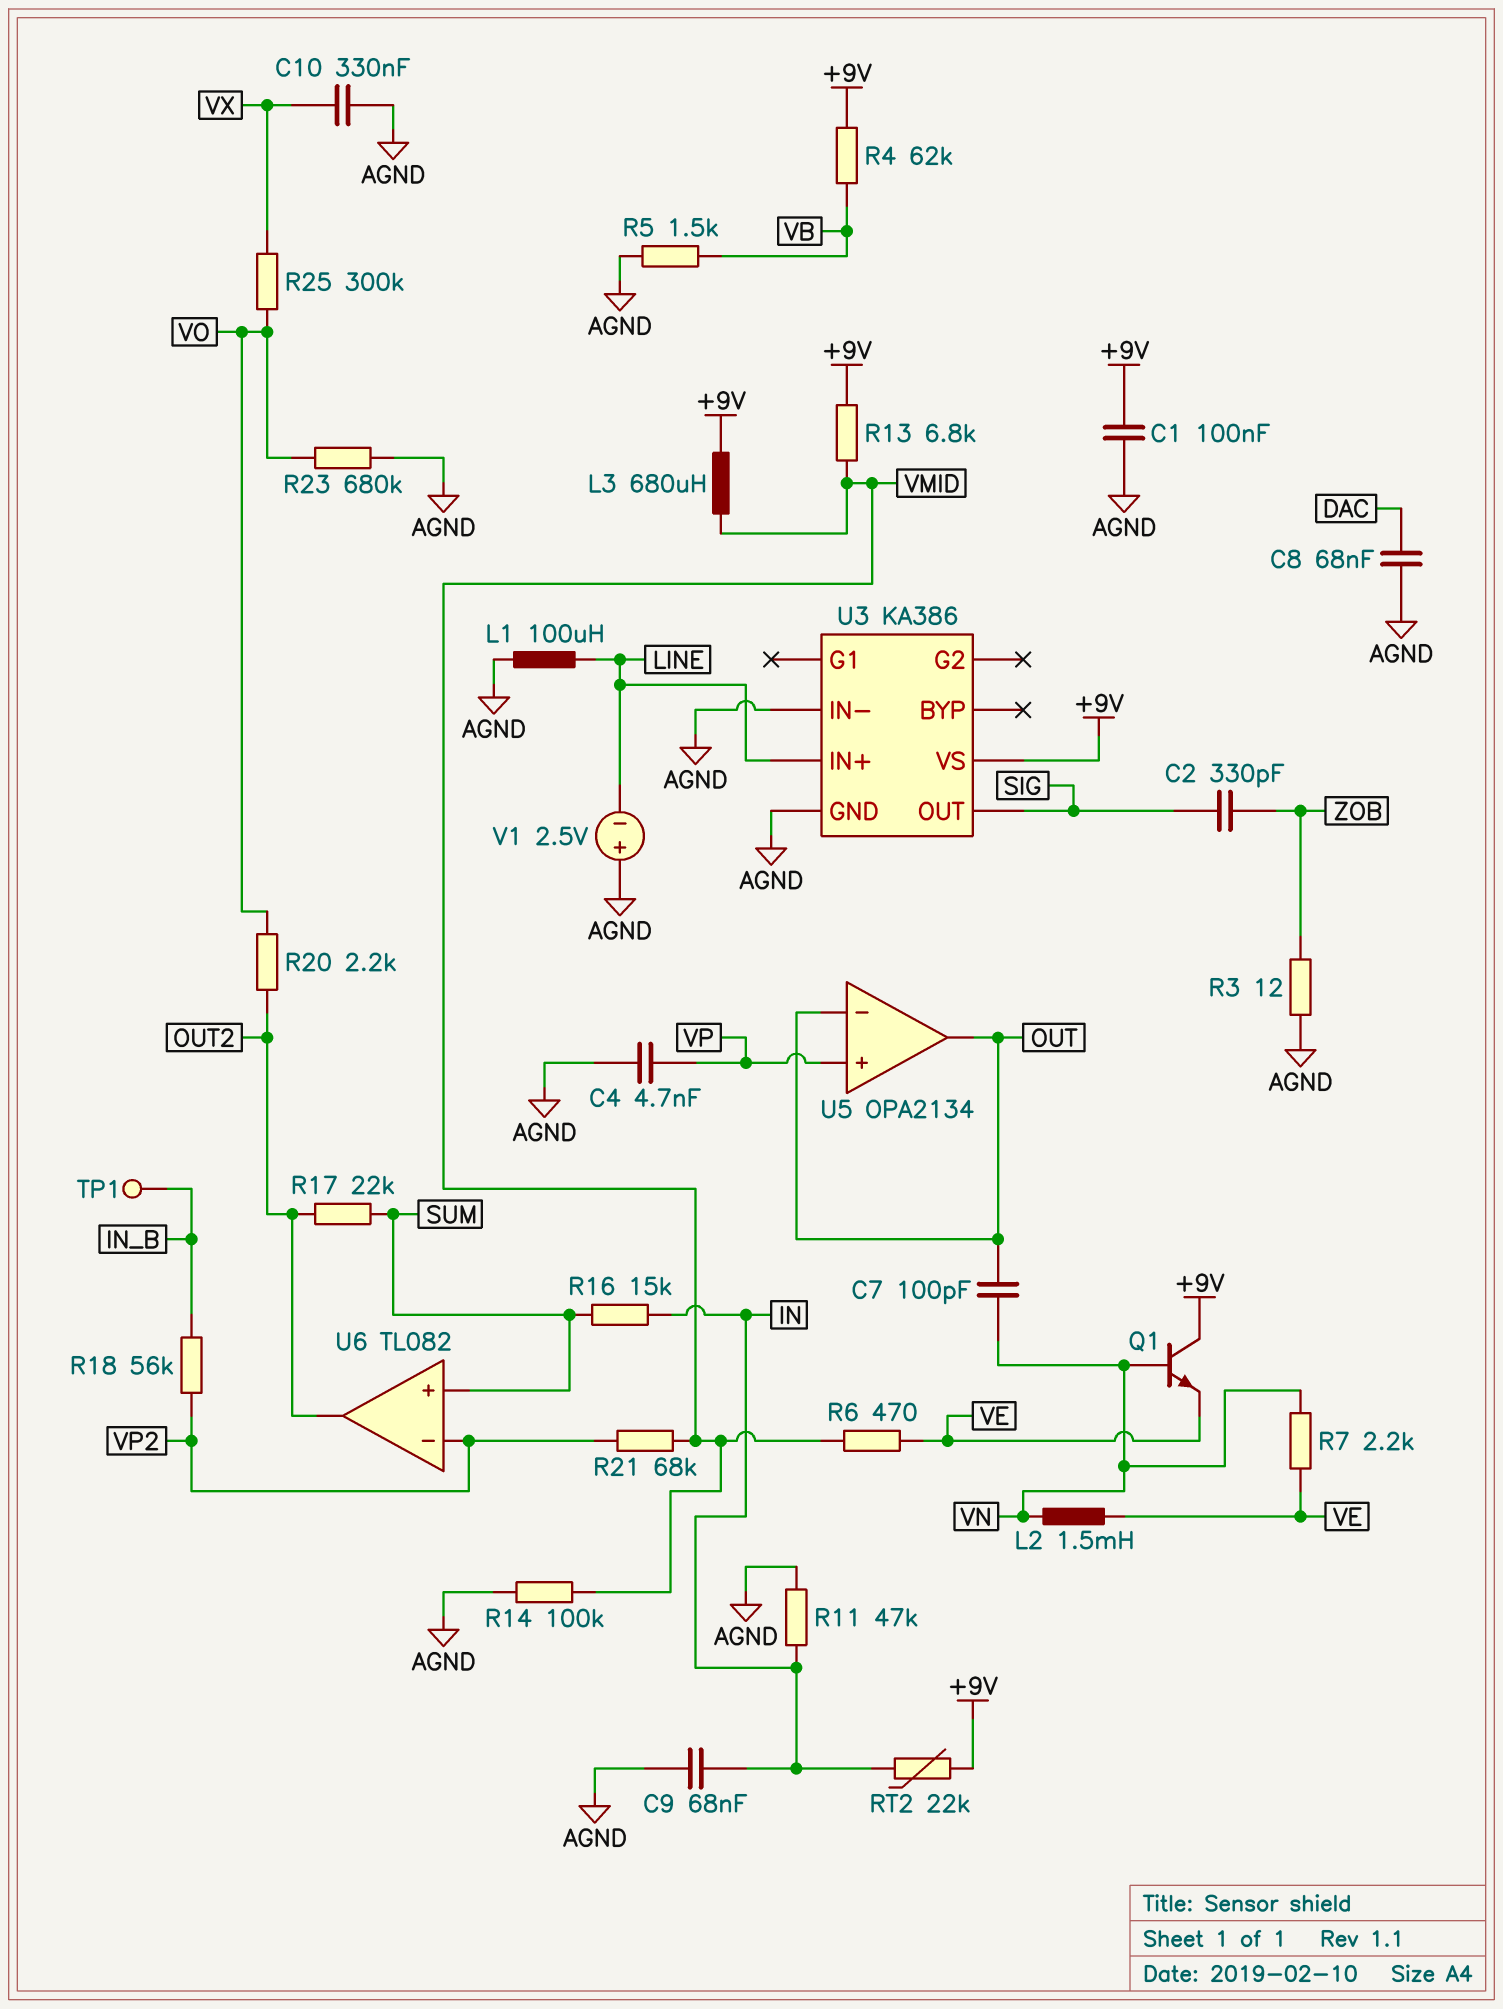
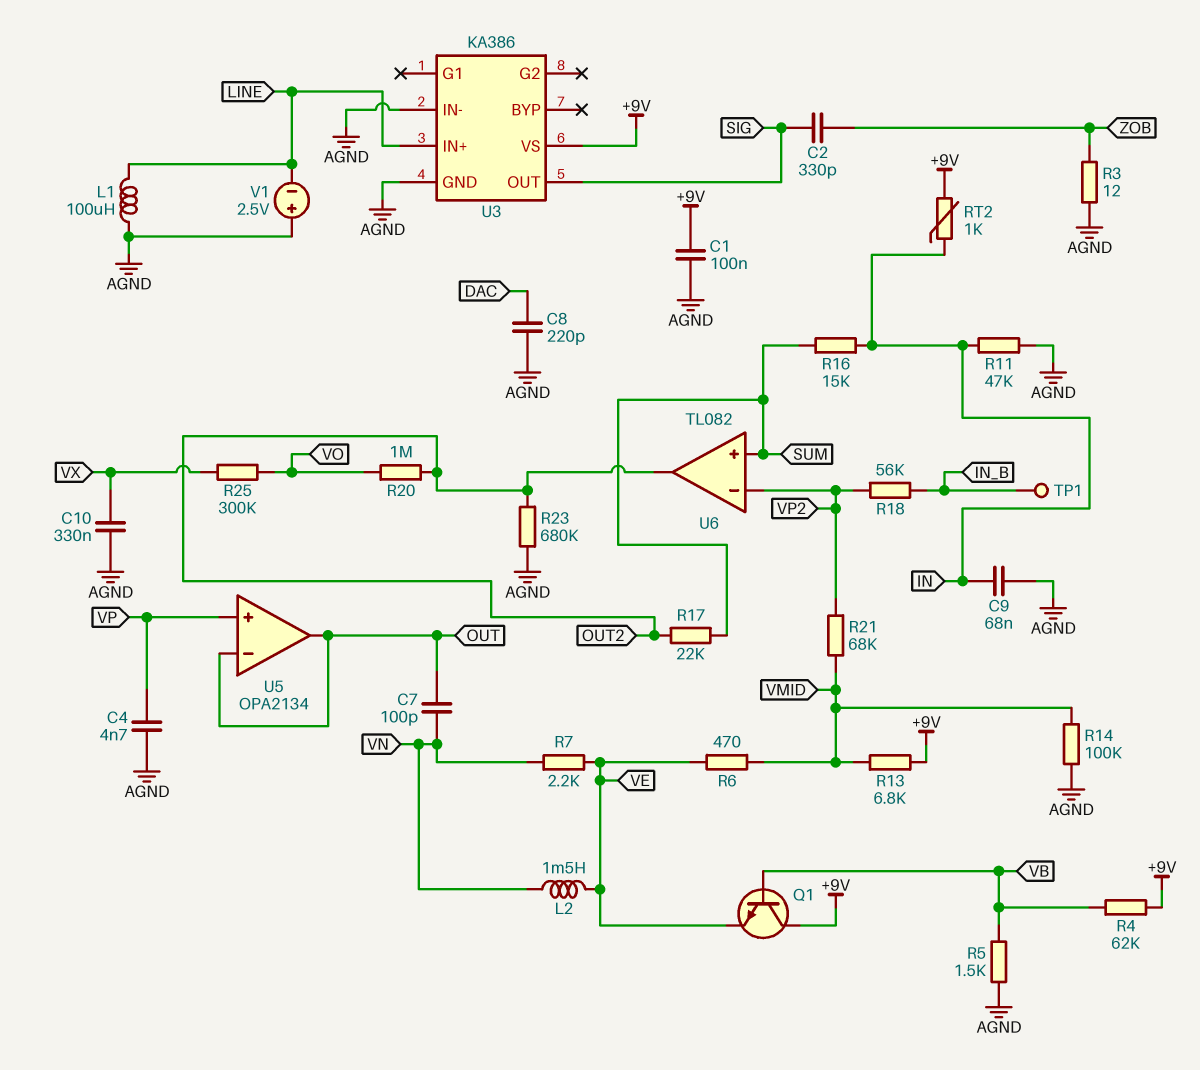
C8: 68nF (AGND, DAC) -> 220pF (AGND, DAC)
L3: 680uH (+9V, VMID) -> none
Q1: NPN (B VN, C +9V, E VE) -> NPN (B VB, C +9V, E VE)
R20: 2.2k (OUT2, VO) -> 1M (OUT2, VO)
R23: 680k (AGND, VO) -> 680k (AGND, OUT2)
RT2: 22k (+9V, IN) -> 1k (+9V, IN)

